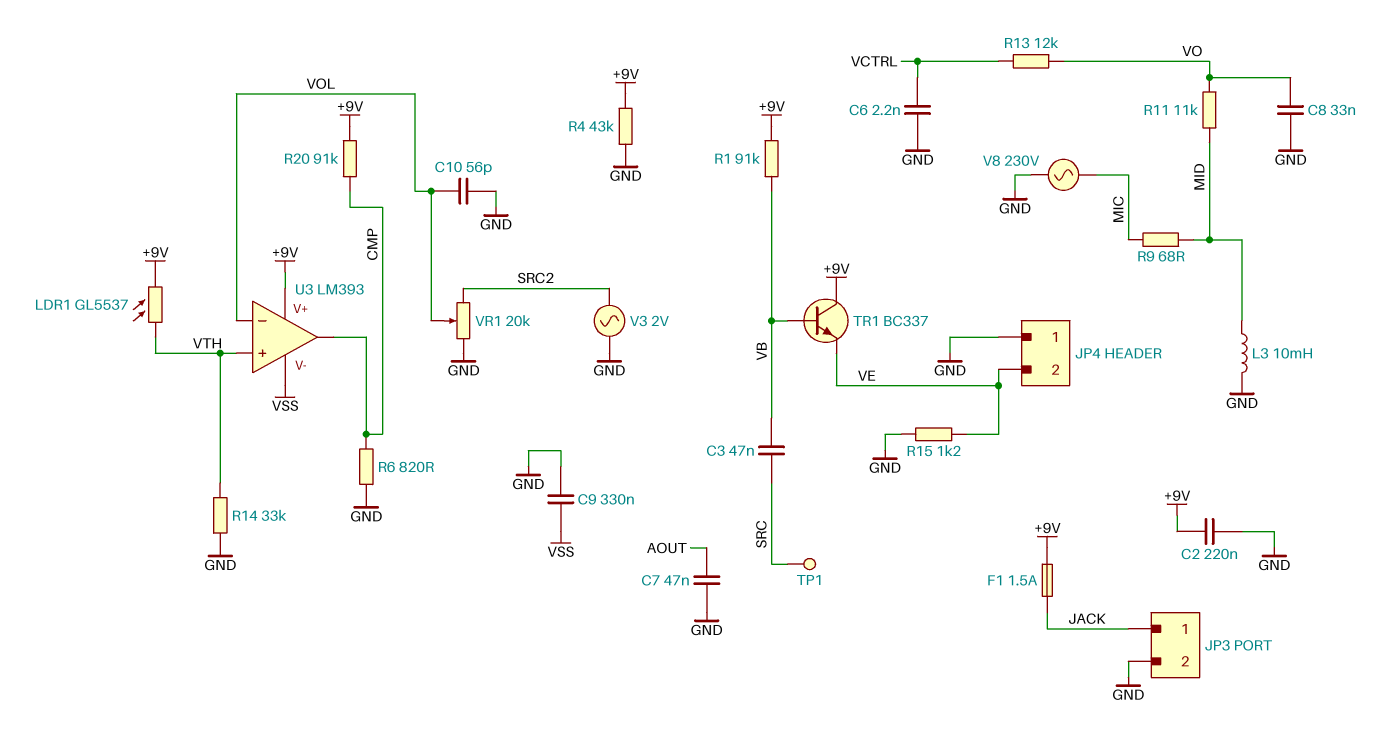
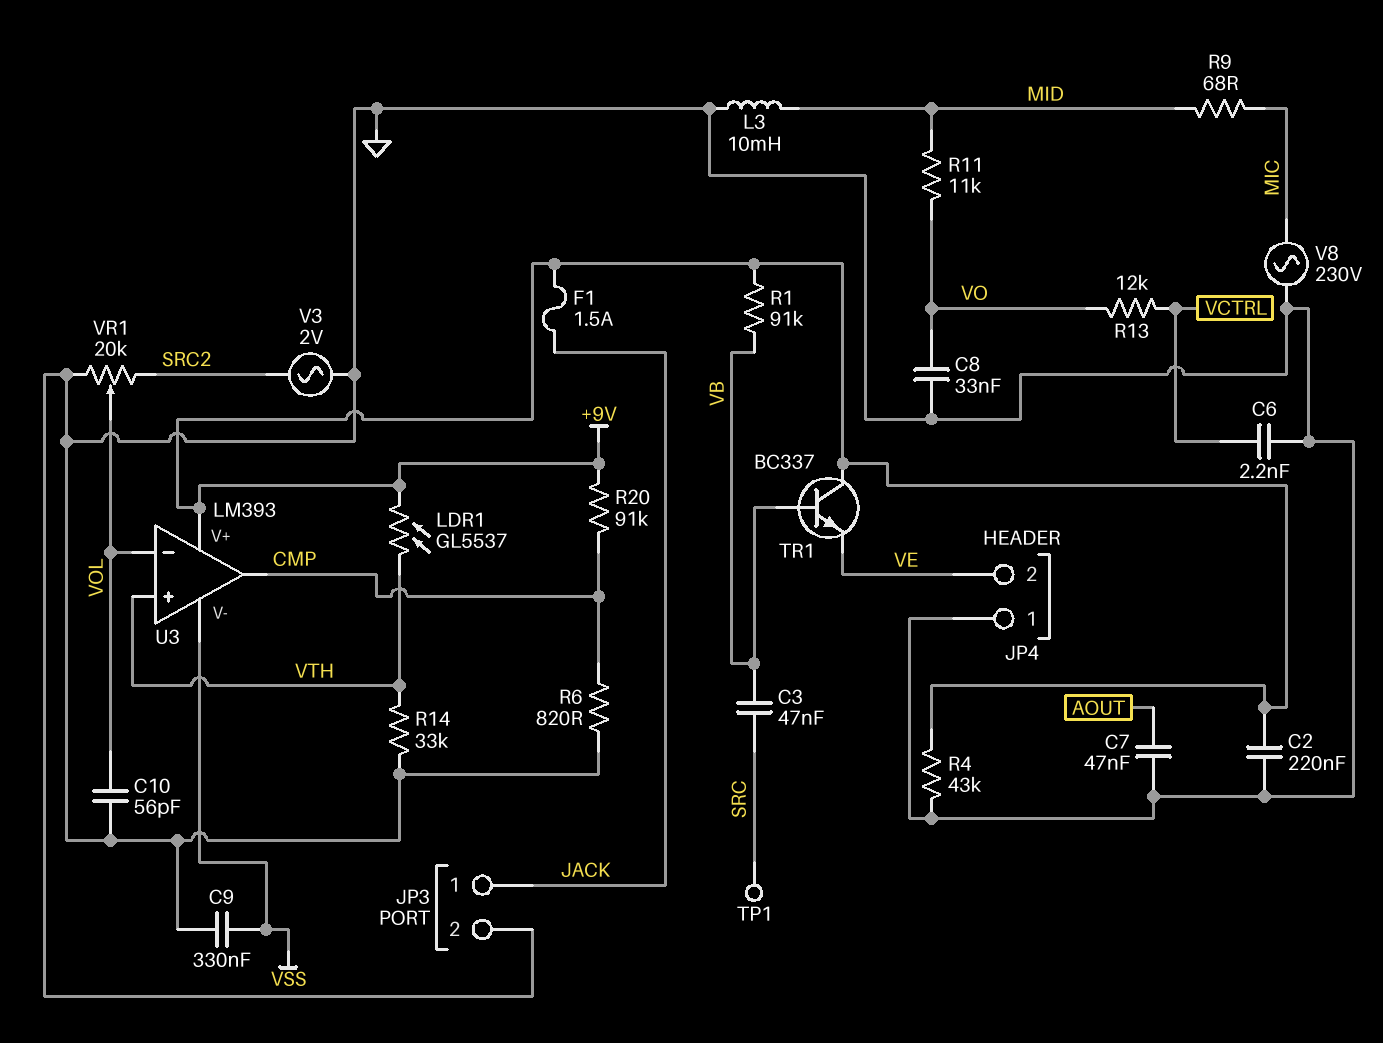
R15: 1.2k (GND, VE) -> none

